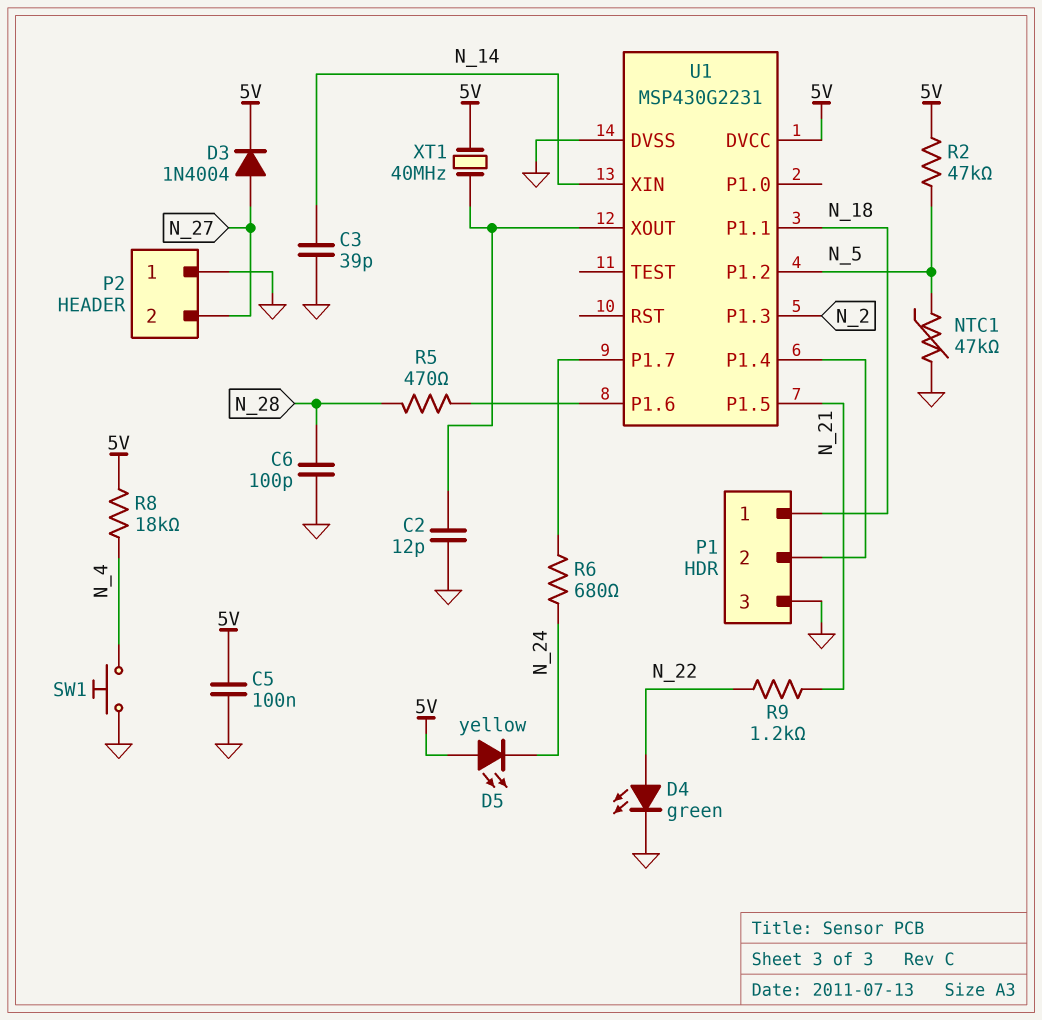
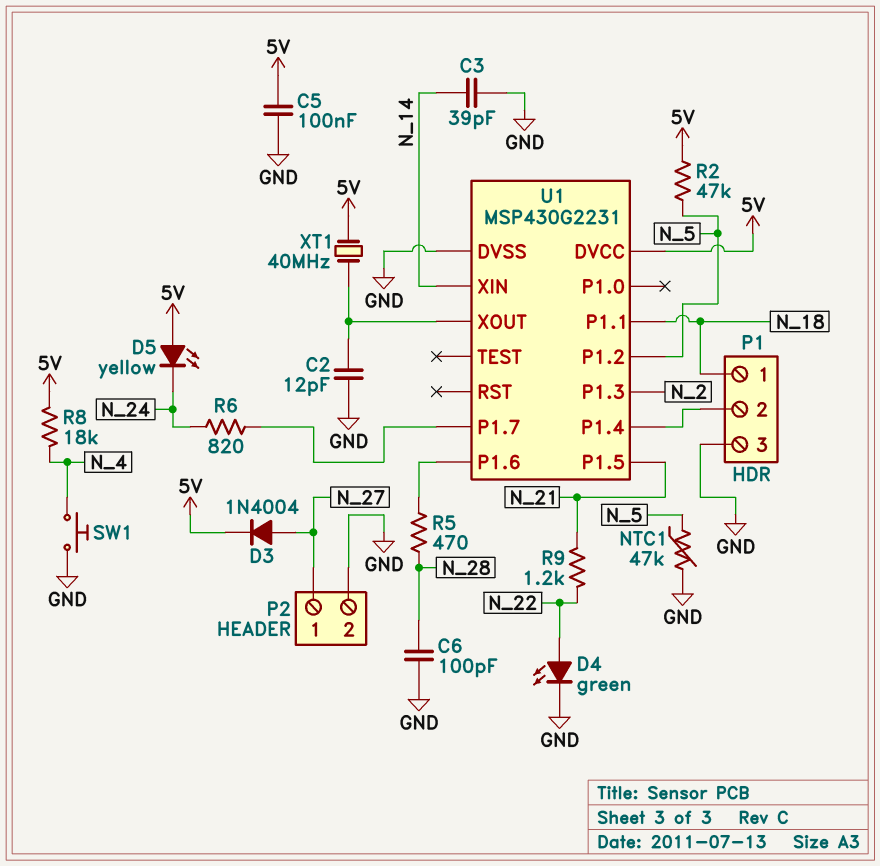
P2 pin 1: GND -> N_27
P2 pin 2: N_27 -> GND
R6: 680 (N_24, U1/P1.7) -> 820 (N_24, U1/P1.7)

